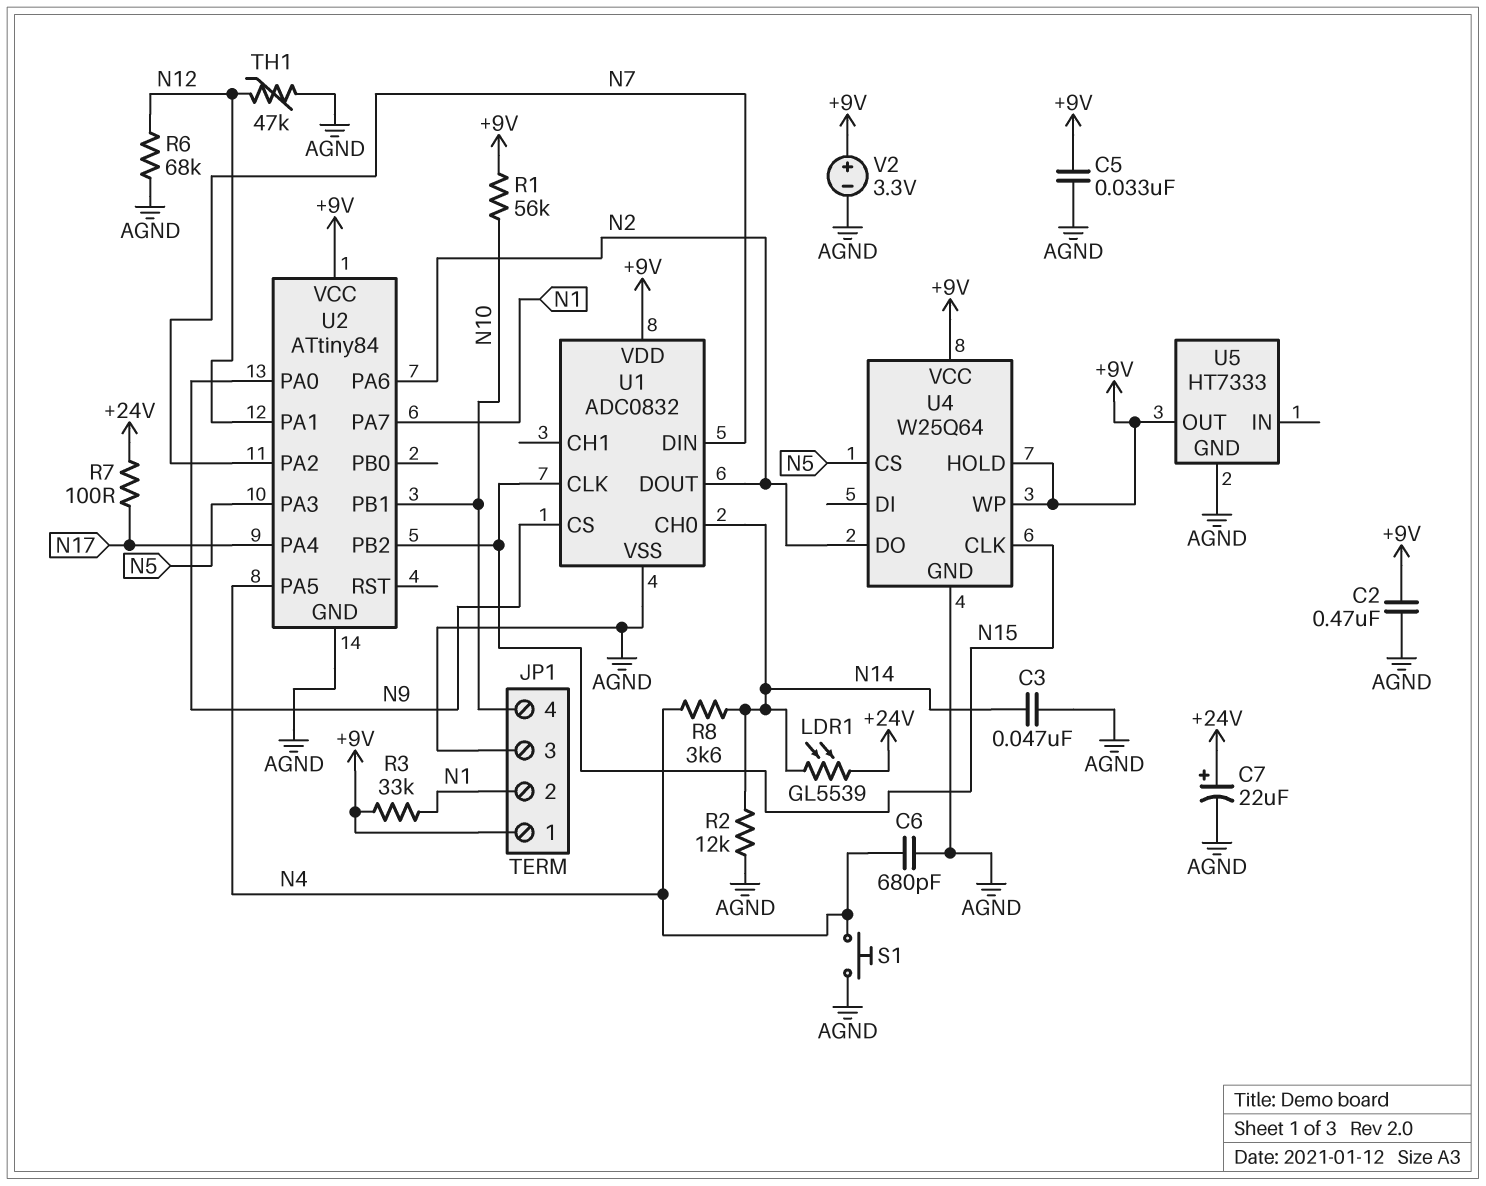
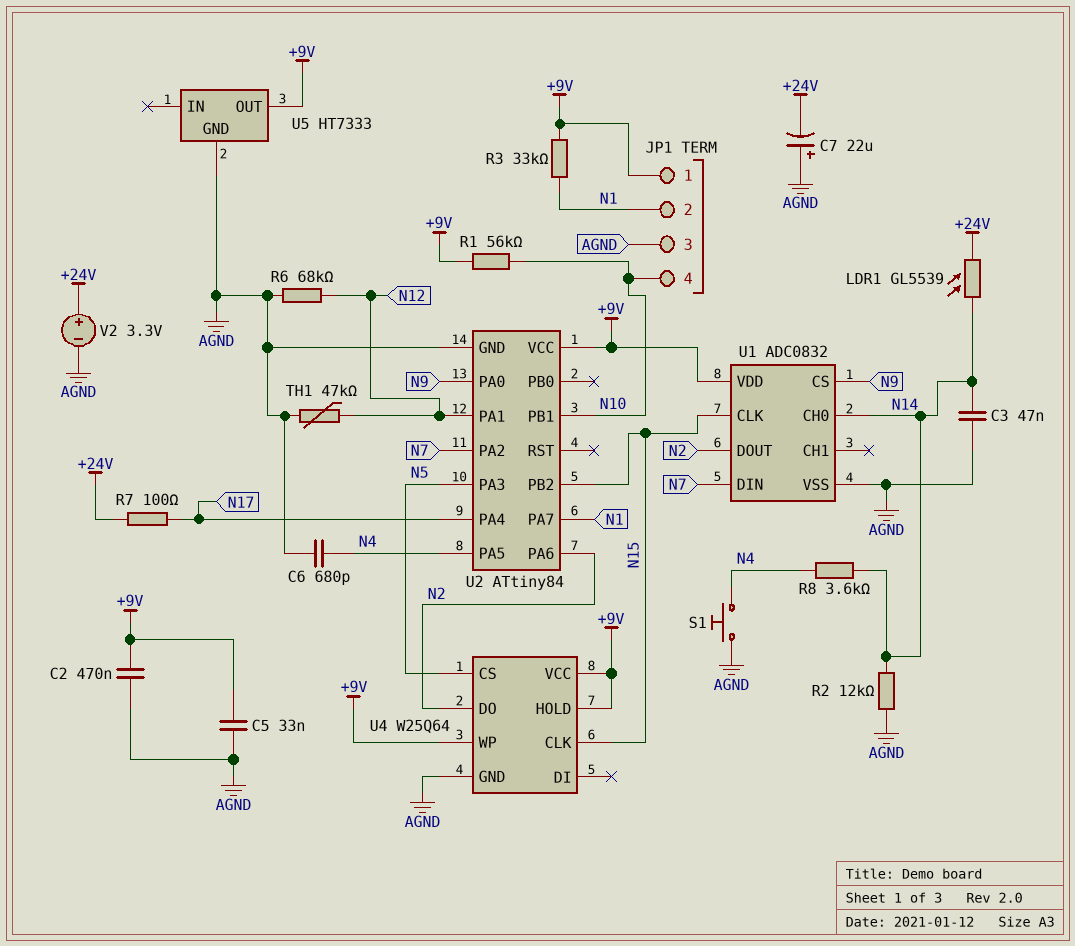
C7: 22uF (plus +24V, minus AGND) -> 22uF (plus AGND, minus +24V)
V2: 3.3V (plus +9V, minus AGND) -> 3.3V (plus +24V, minus AGND)

